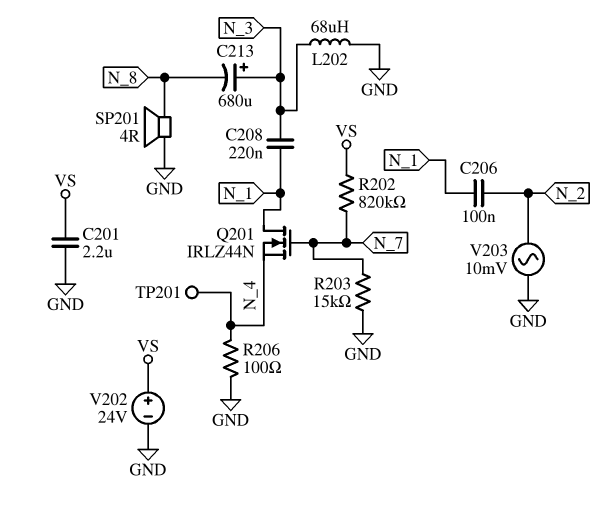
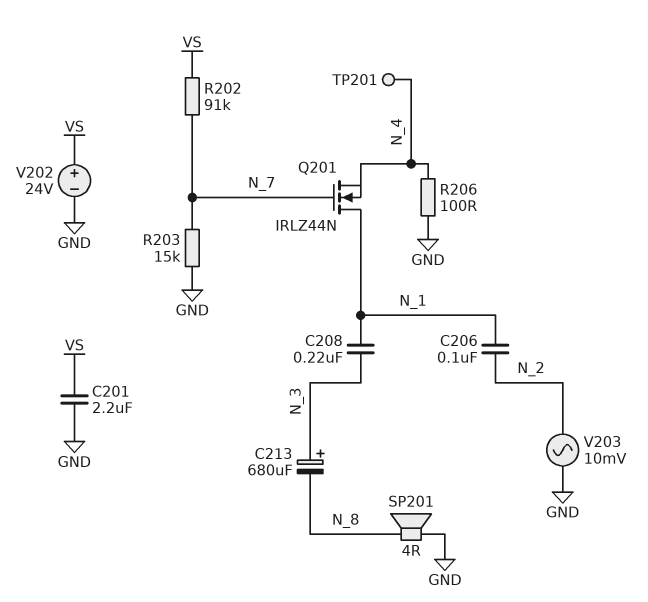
L202: 68uH (GND, N_3) -> none
R202: 820k (N_7, VS) -> 91k (N_7, VS)

